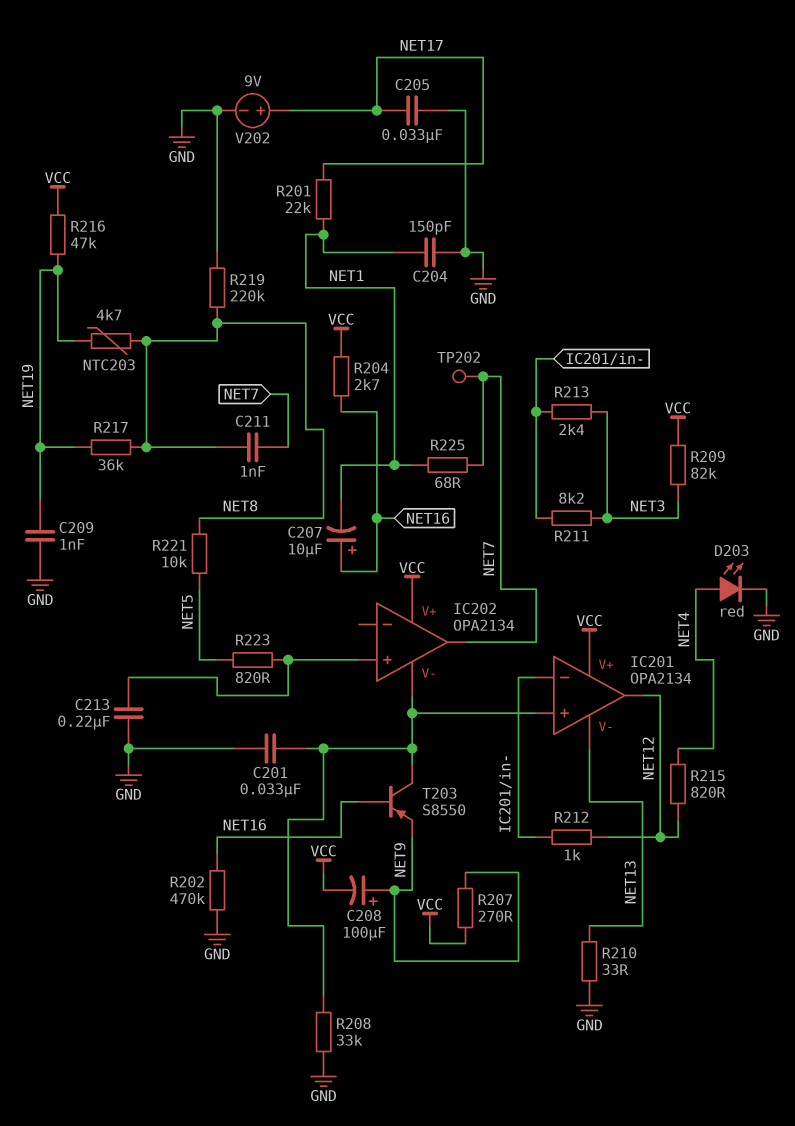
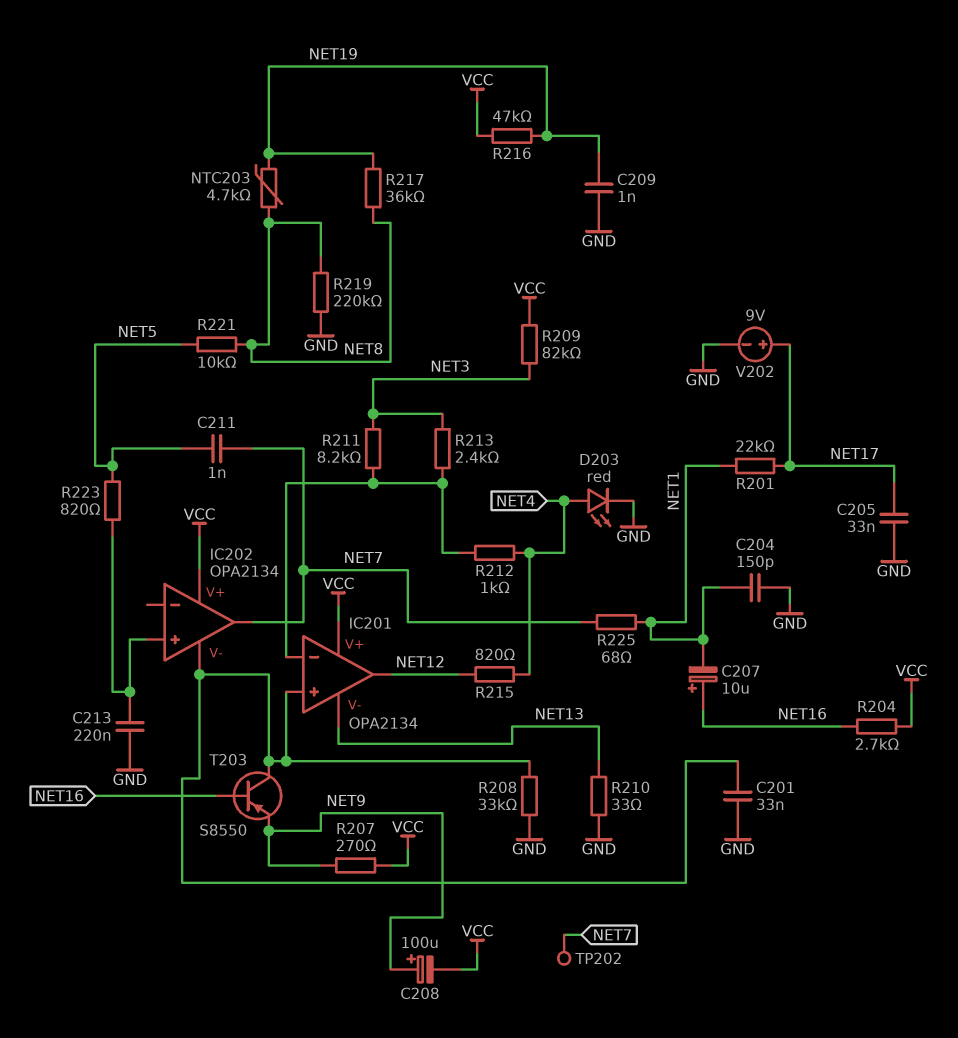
C211: 1nF (NET7, NET8) -> 1nF (NET5, NET7)
R202: 470k (GND, NET16) -> none
R212: 1k (IC201/in-, NET12) -> 1k (IC201/in-, NET4)

